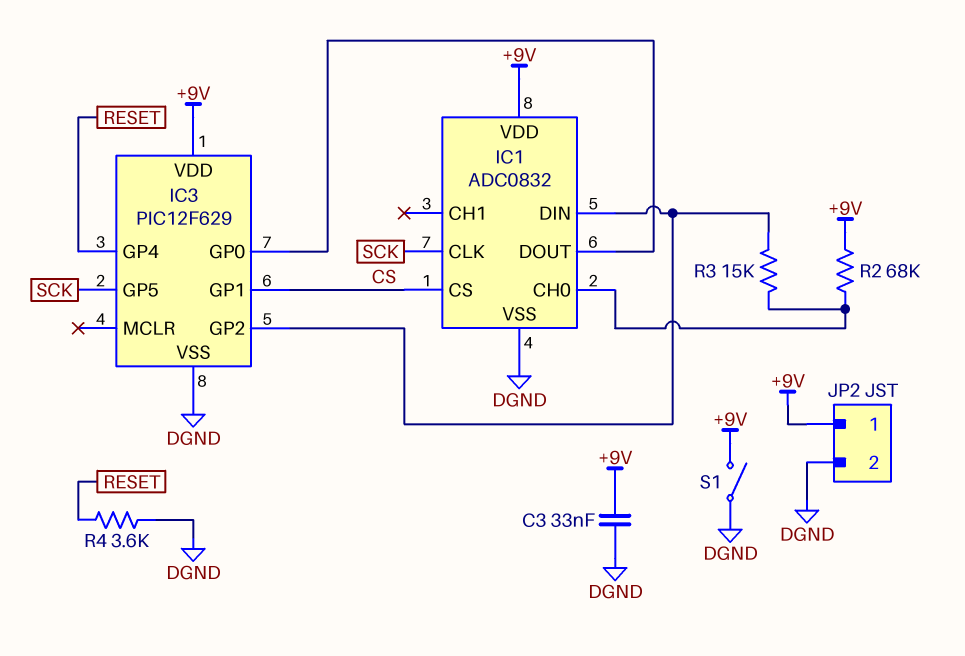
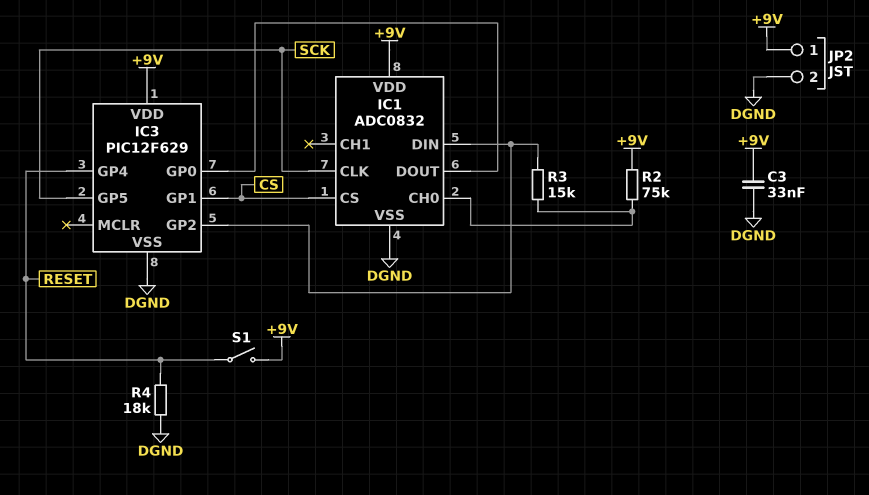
R2: 68k (+9V, IC1/CH0) -> 75k (+9V, IC1/CH0)
R4: 3.6k (DGND, RESET) -> 18k (DGND, RESET)
S1: switch (+9V, DGND) -> switch (+9V, RESET)

